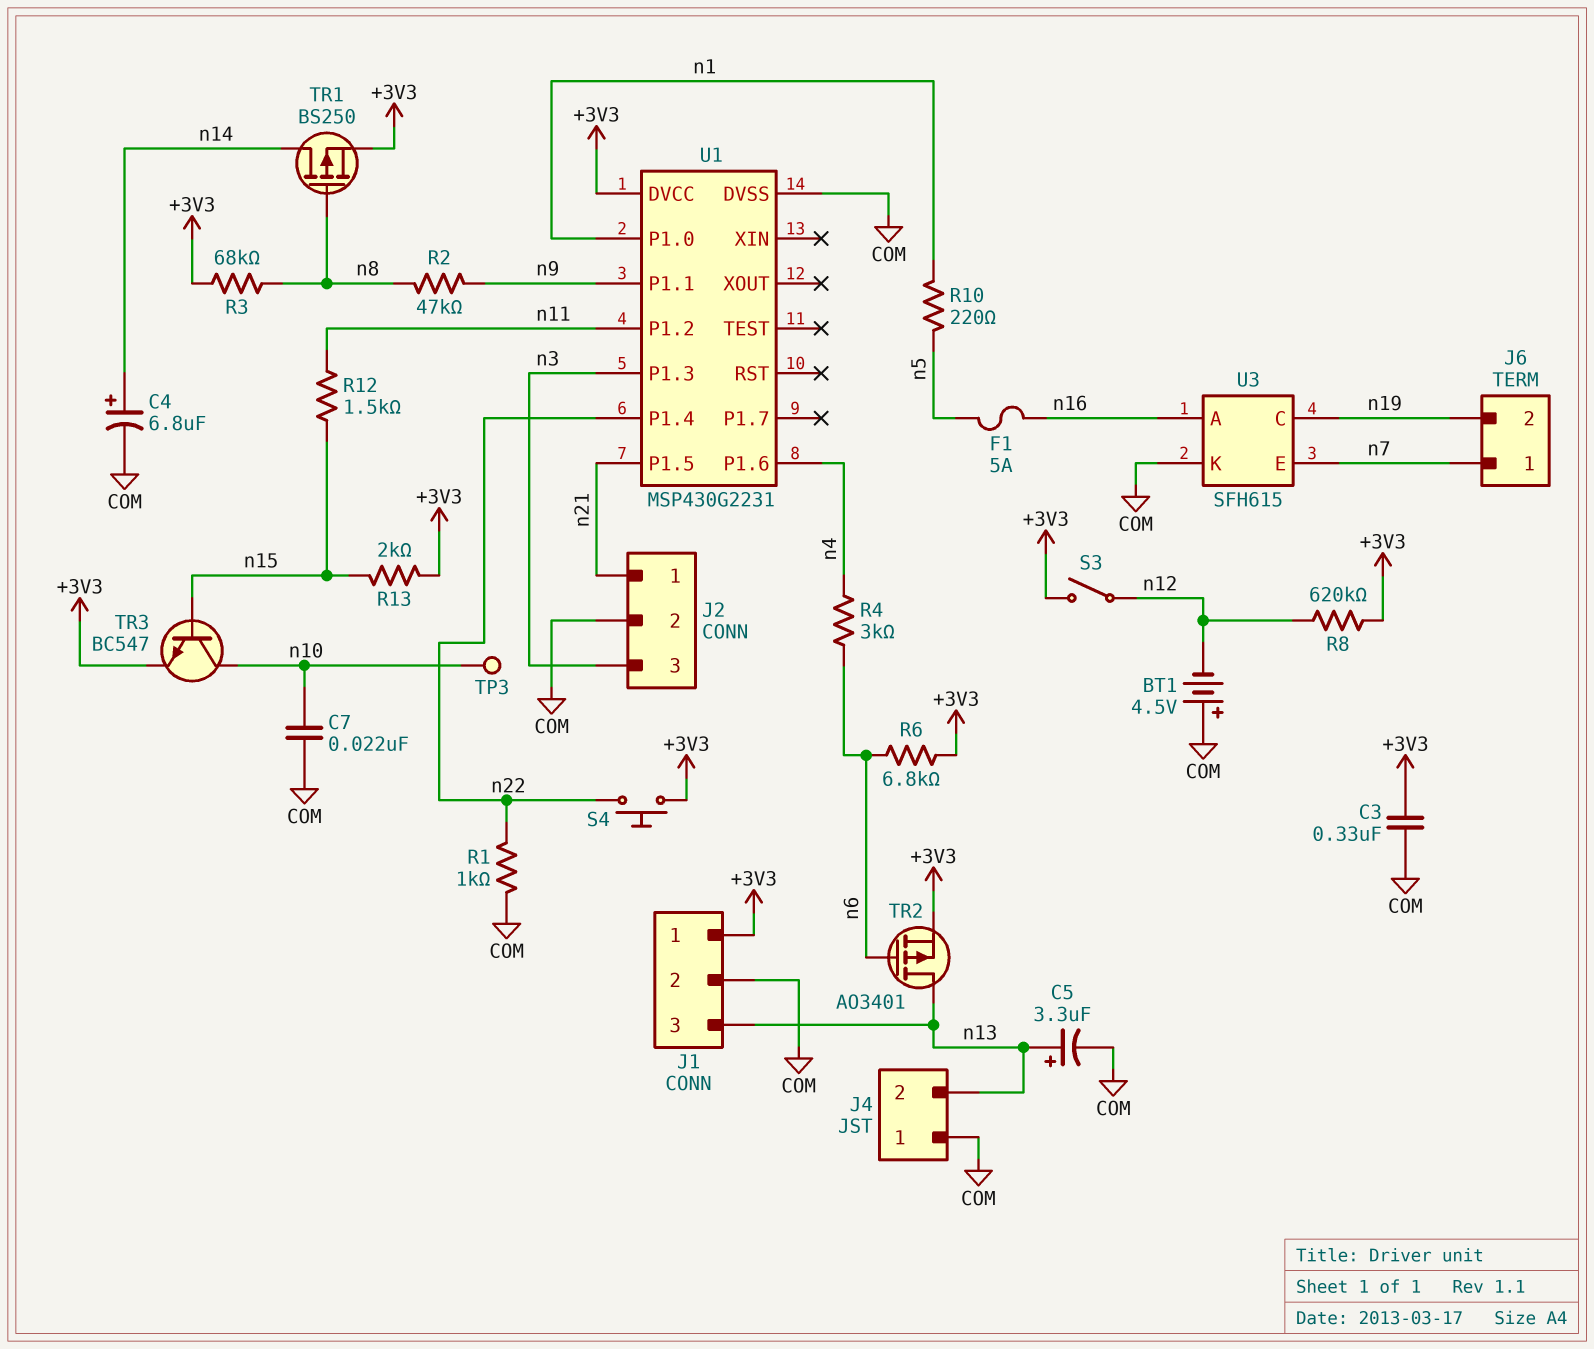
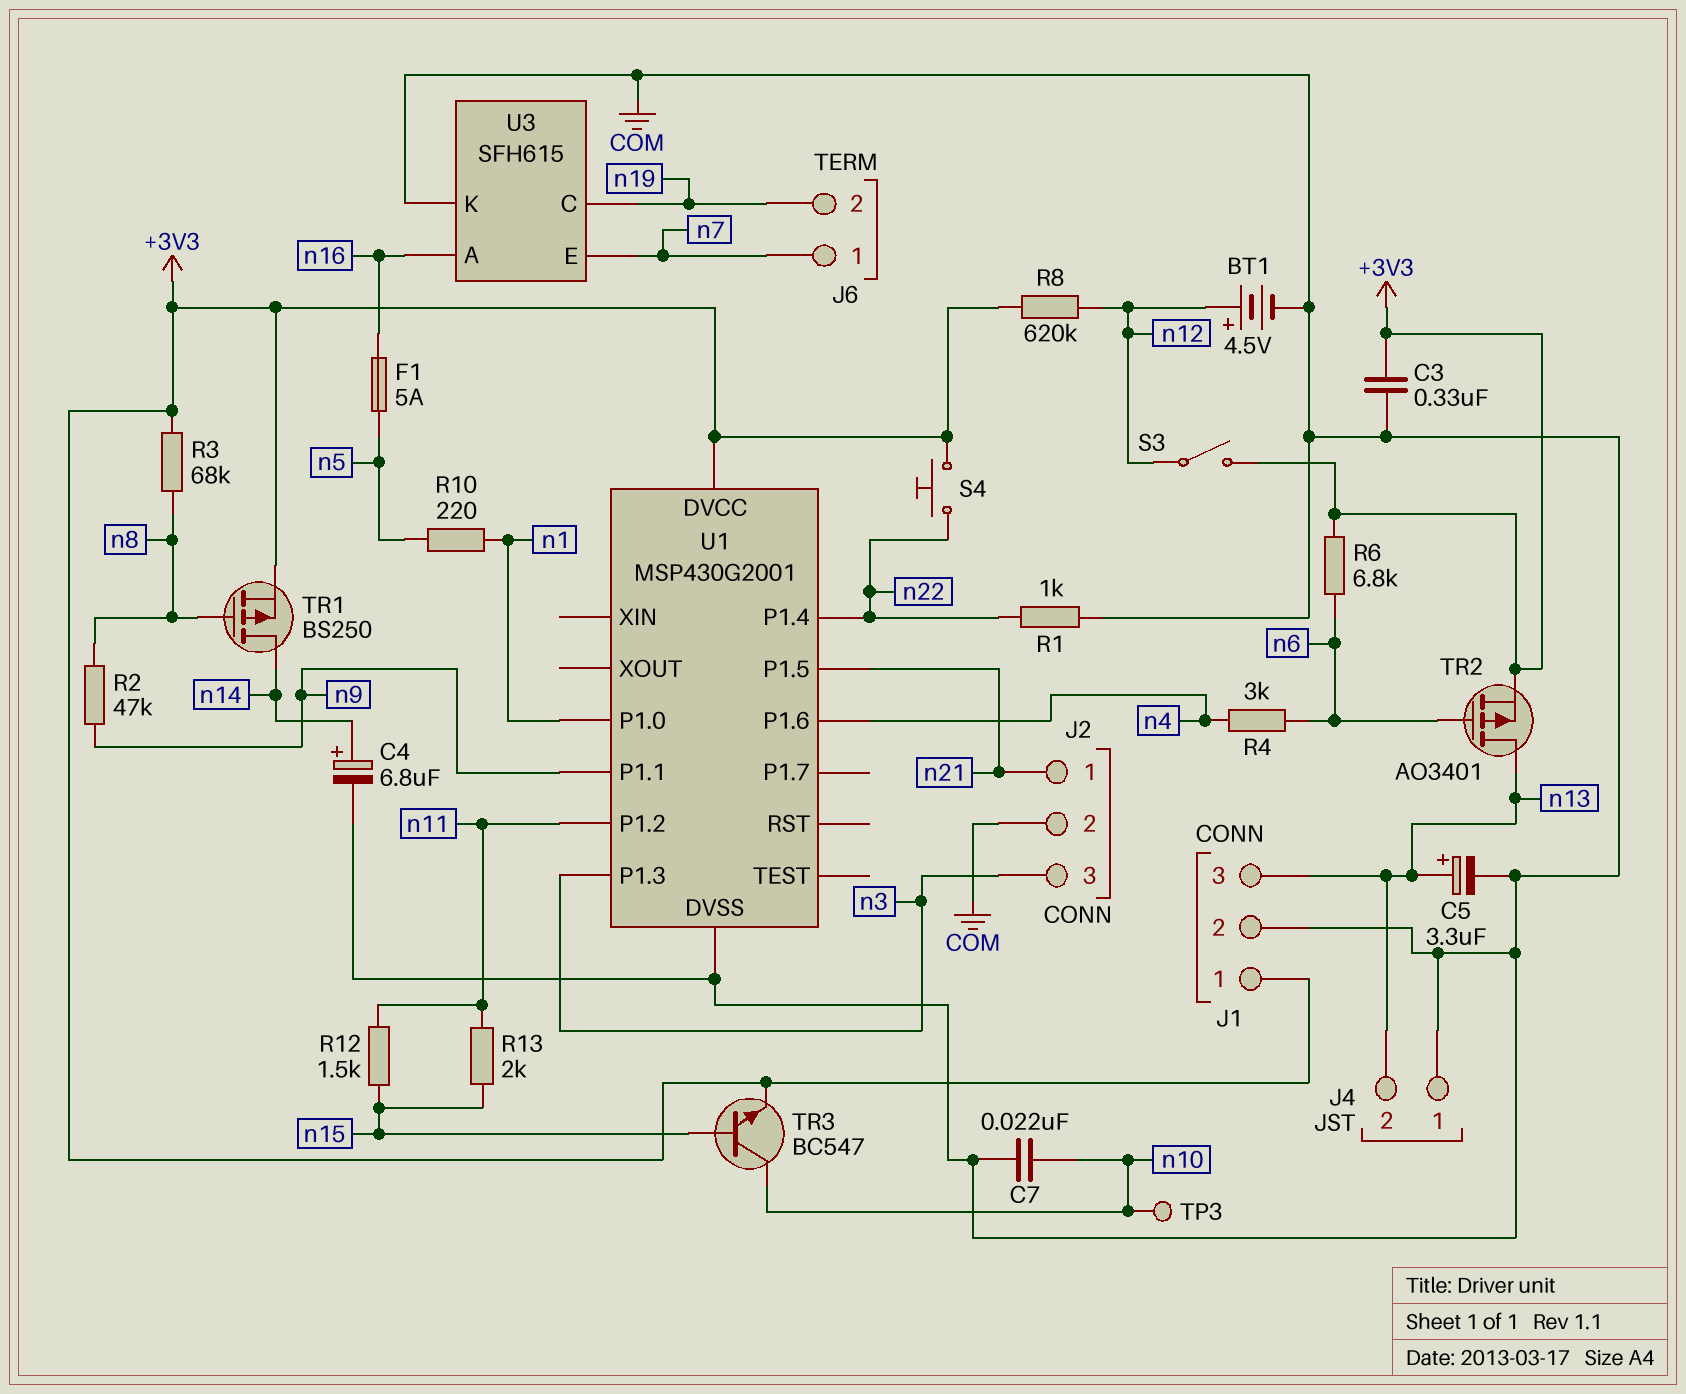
BT1: 4.5V (plus COM, minus n12) -> 4.5V (plus n12, minus COM)
R13: 2k (+3V3, n15) -> 2k (n11, n15)
U1: MSP430G2231 -> MSP430G2001

